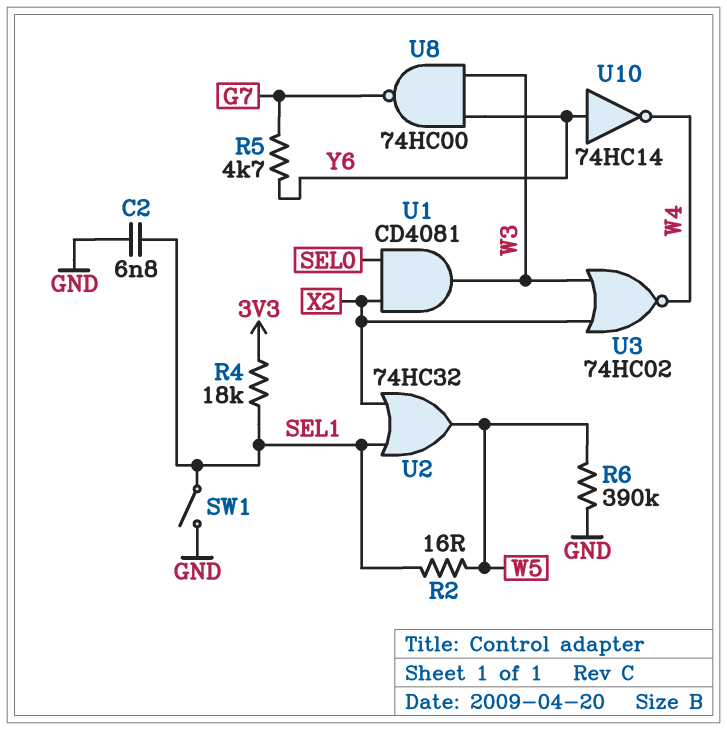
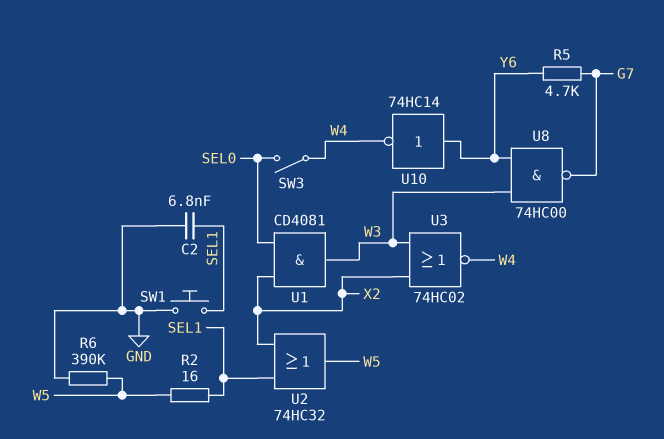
R4: 18k (3V3, SEL1) -> none
SW1: switch (GND, SEL1) -> button (GND, SEL1)
SW3: none -> switch (SEL0, W4)

